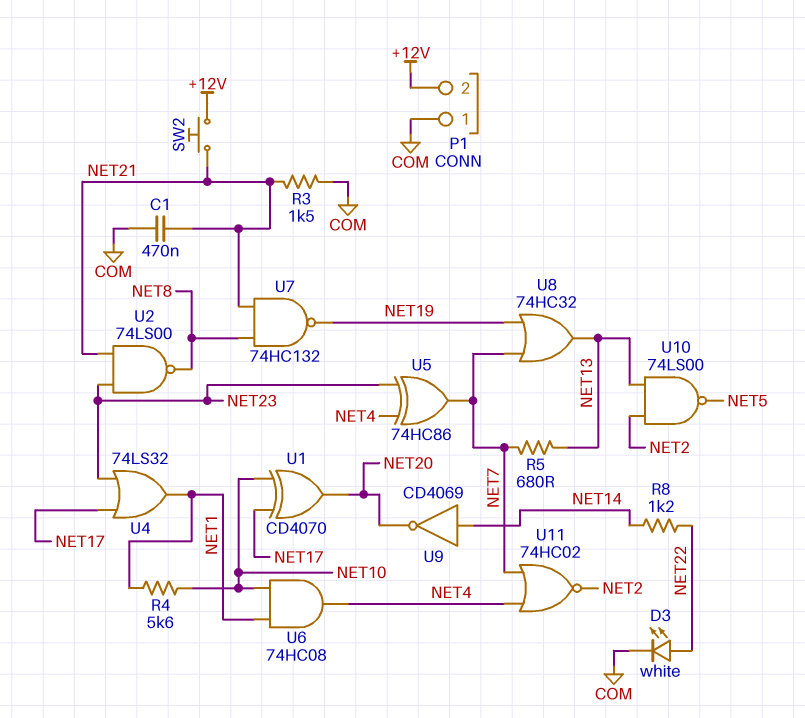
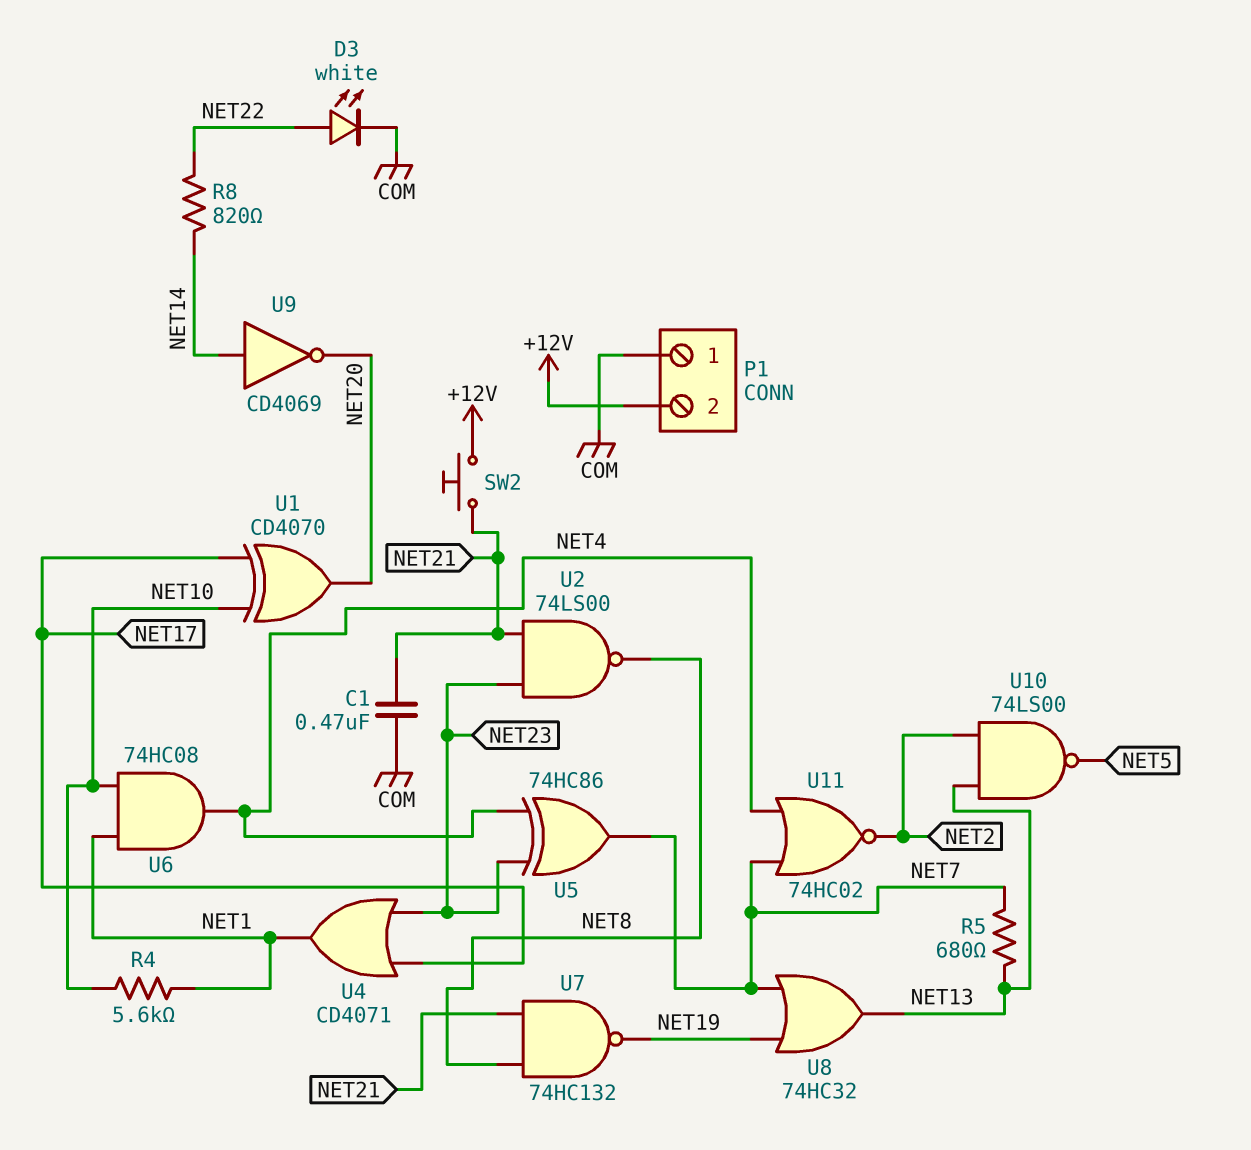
R3: 1.5k (COM, NET21) -> none
R8: 1.2k (NET14, NET22) -> 820 (NET14, NET22)
U4: OR 74LS32 (in NET17, in NET23, out NET1) -> OR CD4071 (in NET17, in NET23, out NET1)

